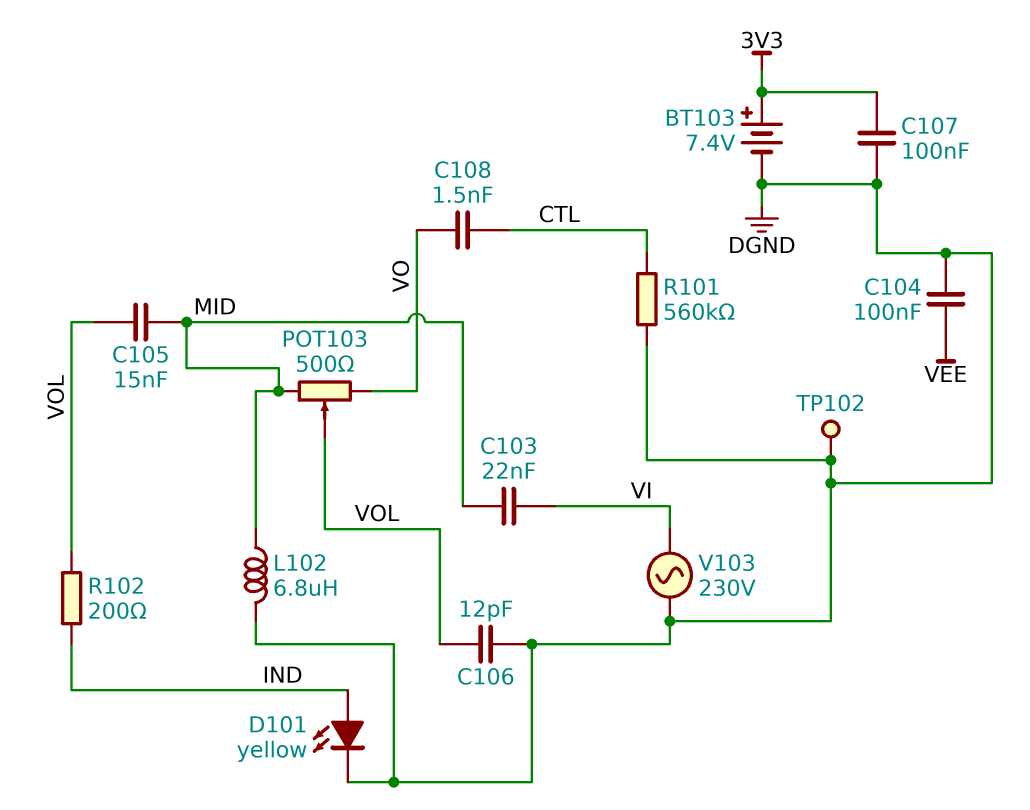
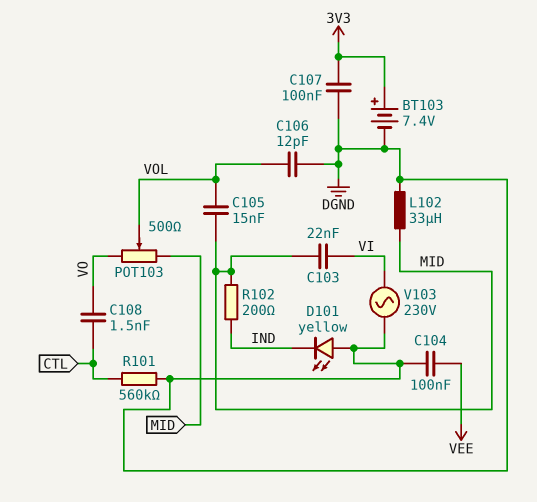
D101: LED yellow (A IND, K DGND) -> LED yellow (A DGND, K IND)
L102: 6.8uH (DGND, MID) -> 33uH (DGND, MID)
R102: 200 (IND, VOL) -> 200 (IND, MID)
TP102: test point (DGND) -> none

